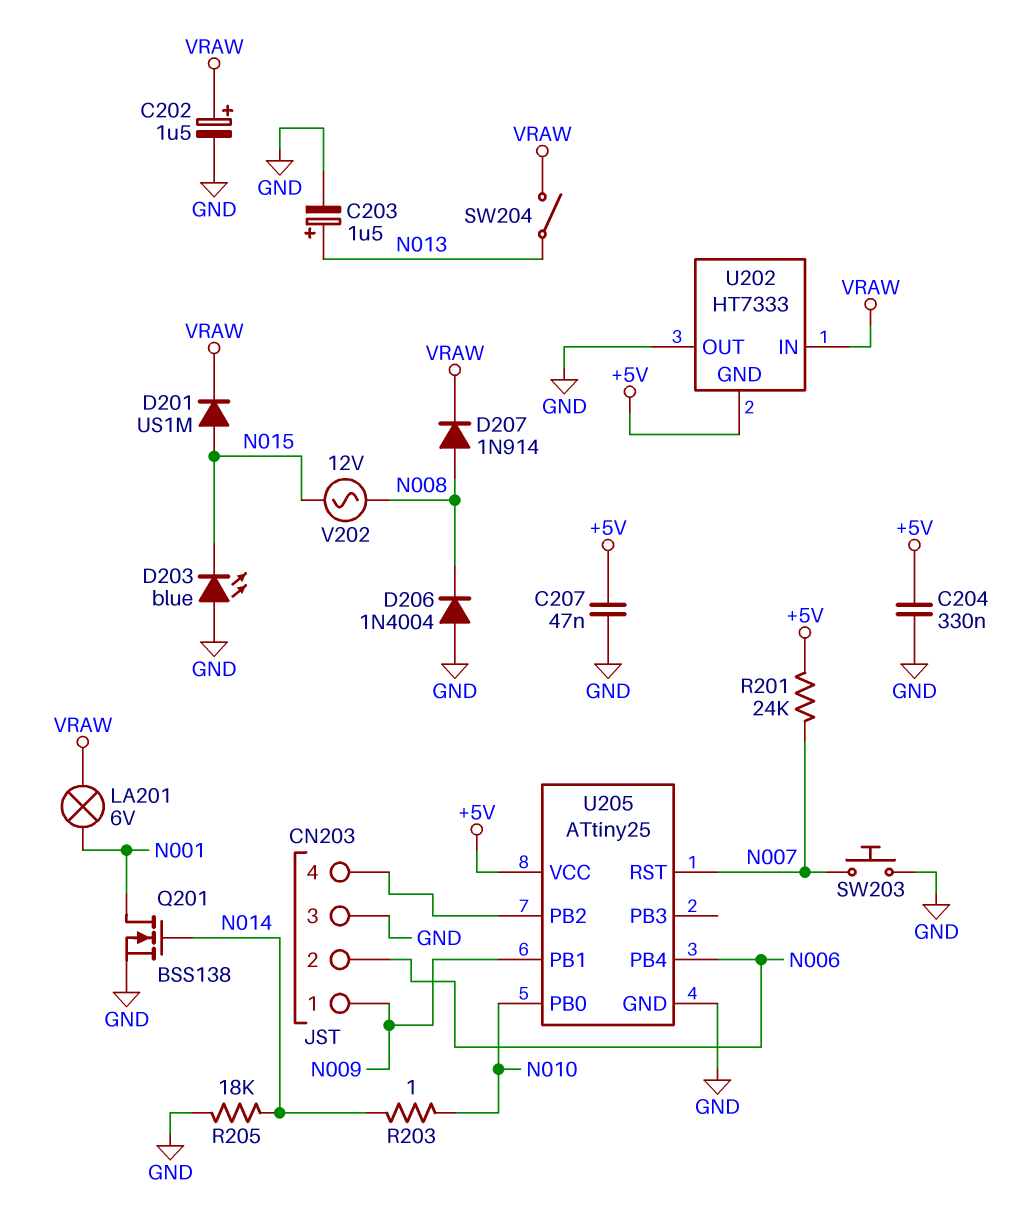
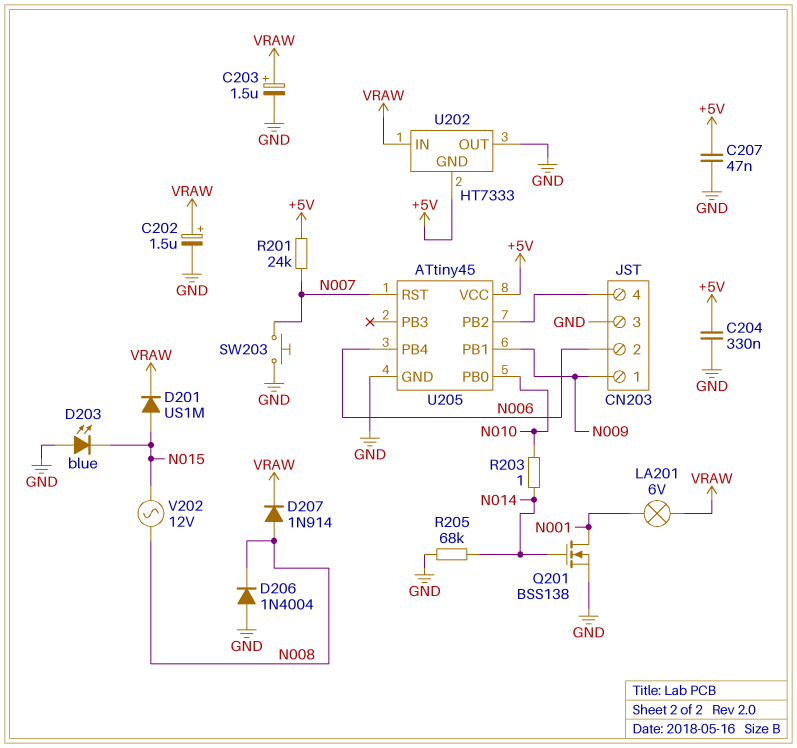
C203: 1.5uF (plus N013, minus GND) -> 1.5uF (plus VRAW, minus GND)
R205: 18k (GND, N014) -> 68k (GND, N014)
SW204: switch (N013, VRAW) -> none
U205: ATtiny25 -> ATtiny45

